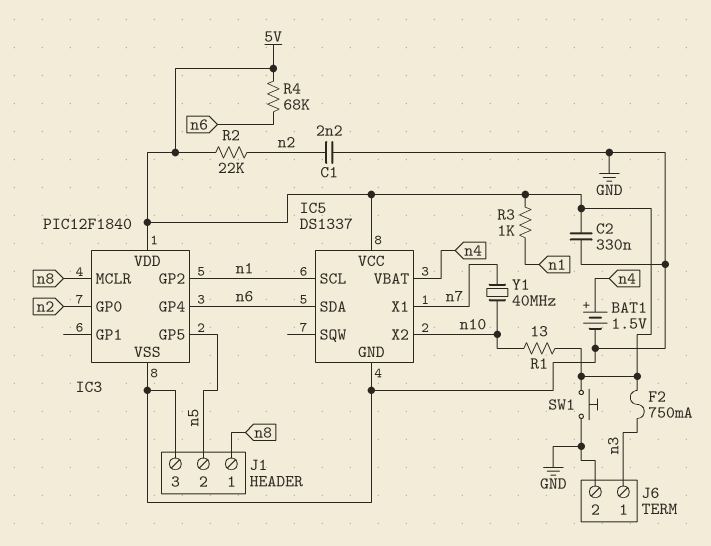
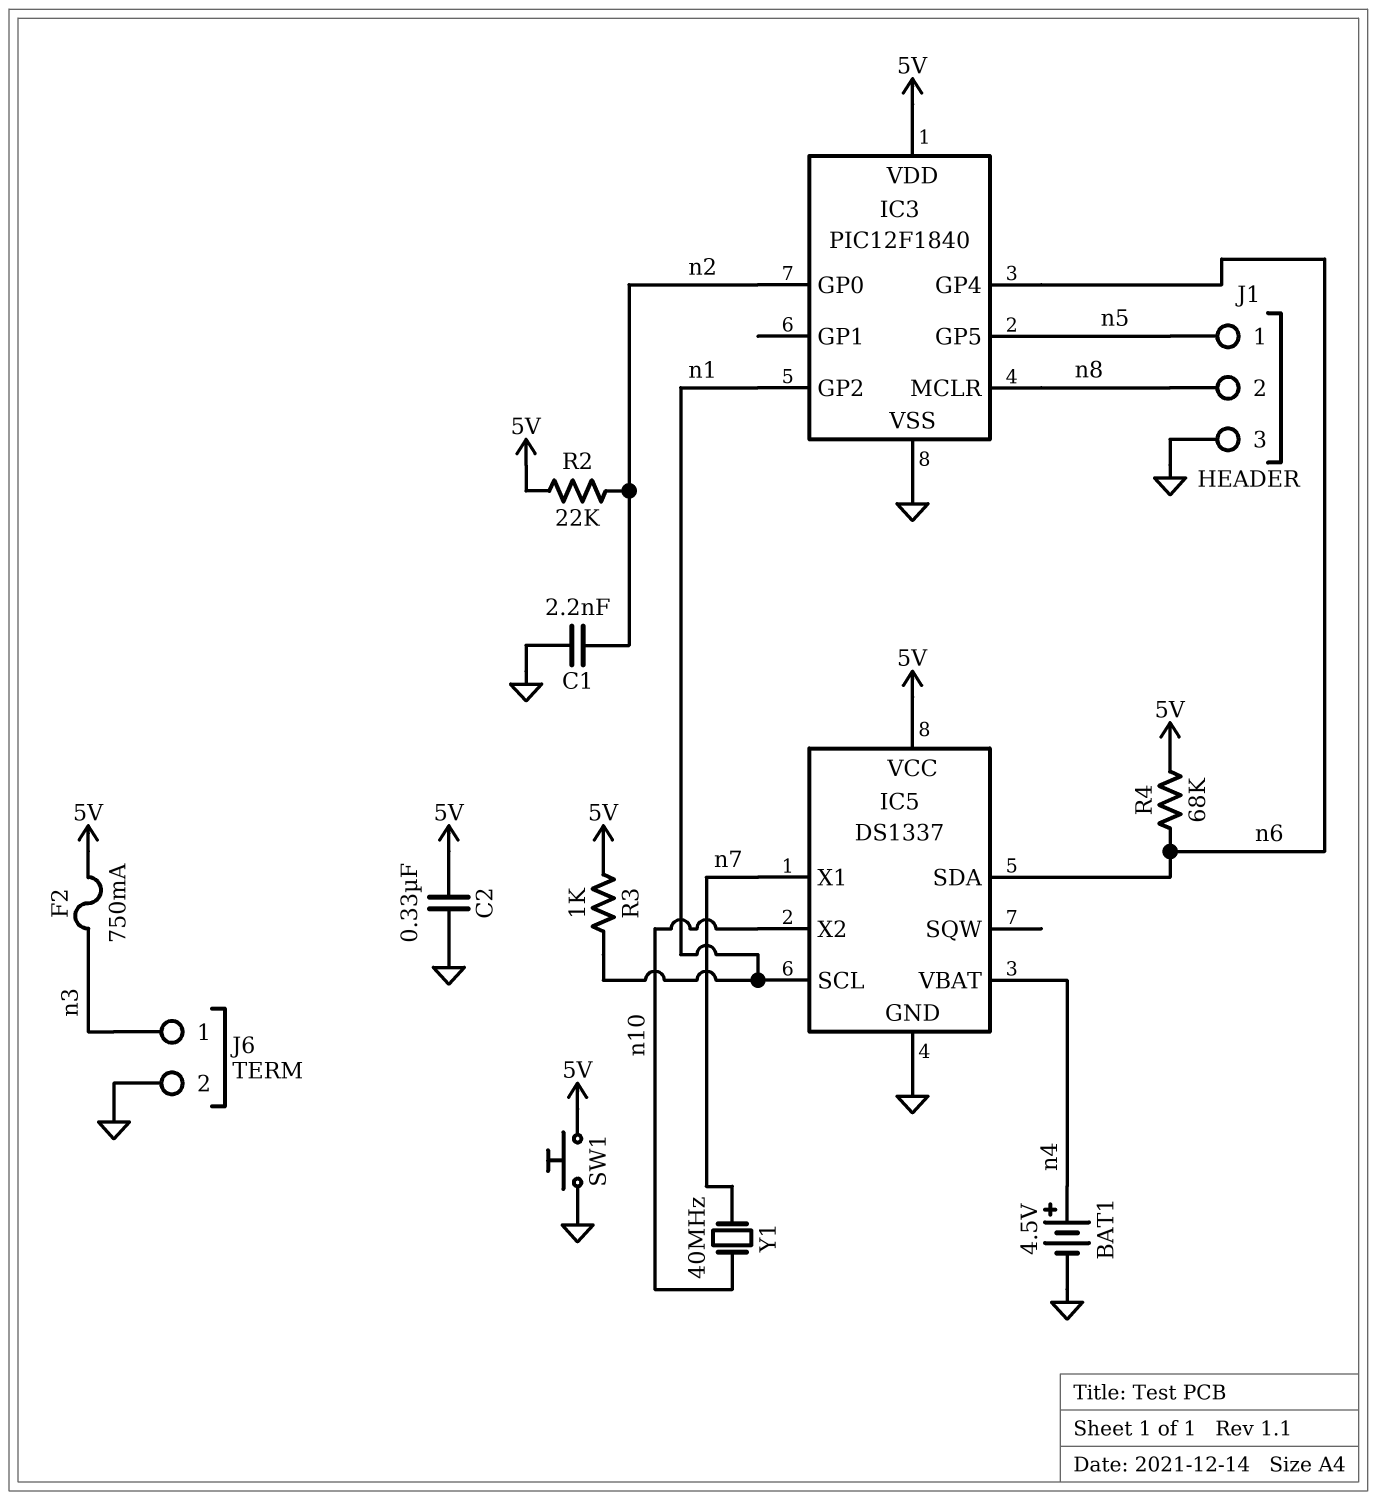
BAT1: 1.5V (plus n4, minus GND) -> 4.5V (plus n4, minus GND)
J1 pin 1: n8 -> n5
J1 pin 2: n5 -> n8
R1: 13 (5V, n10) -> none

